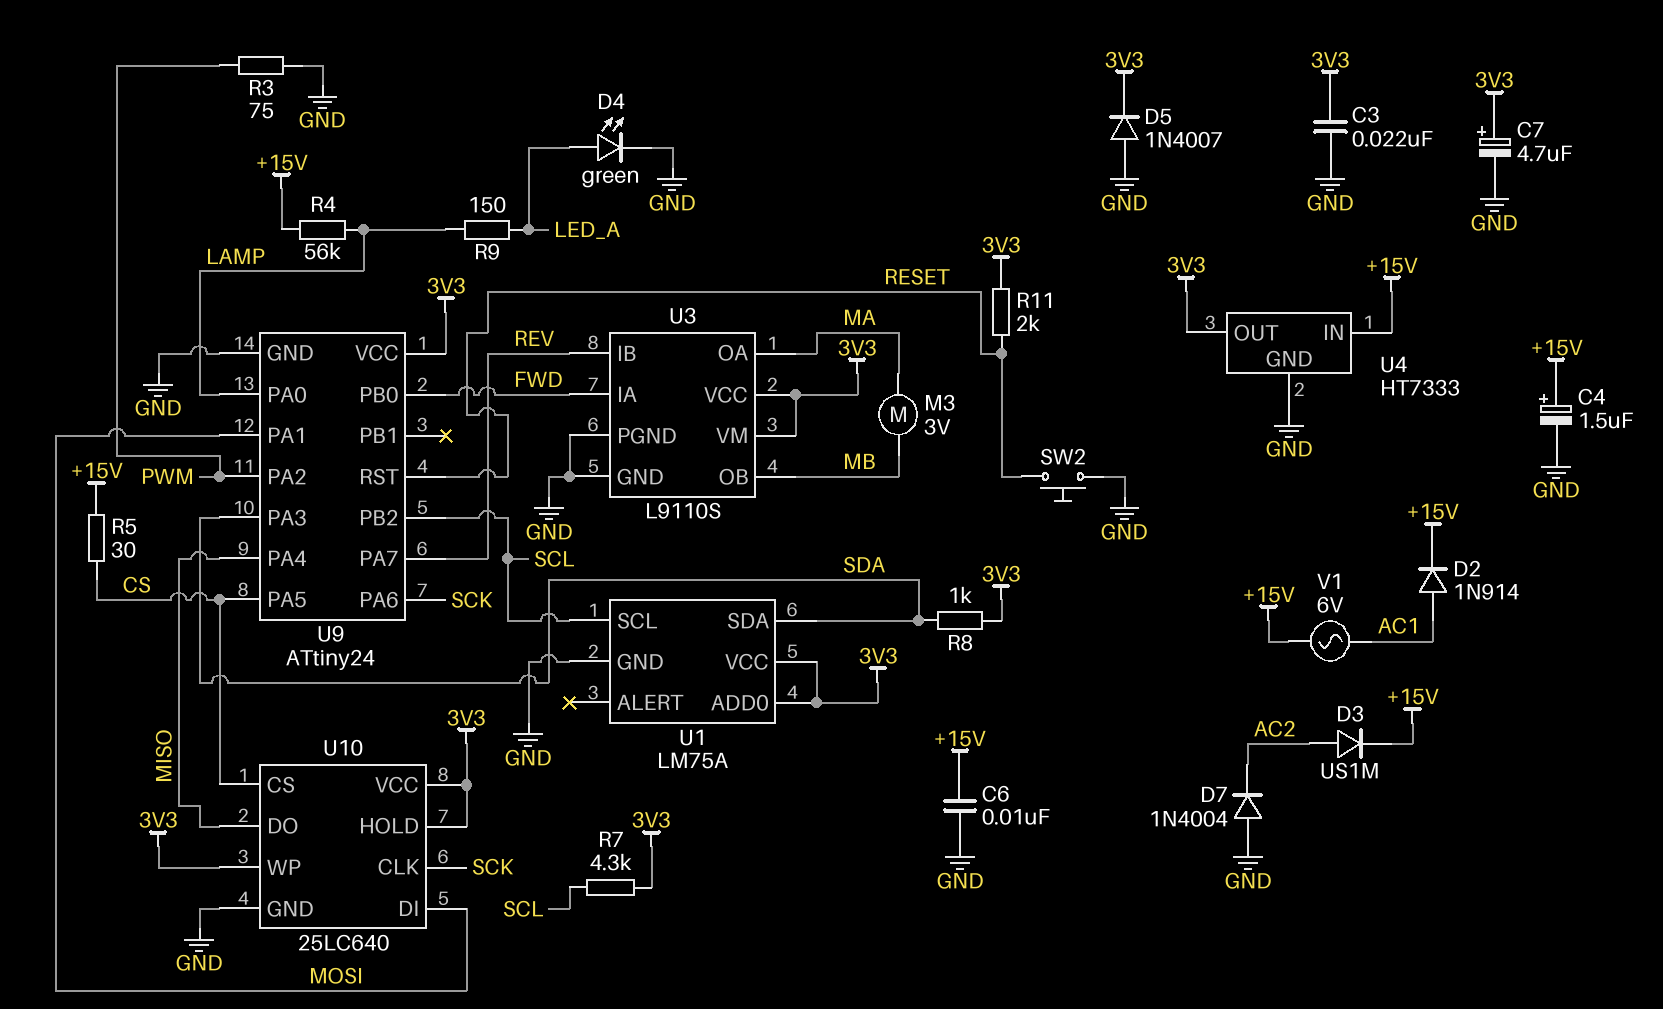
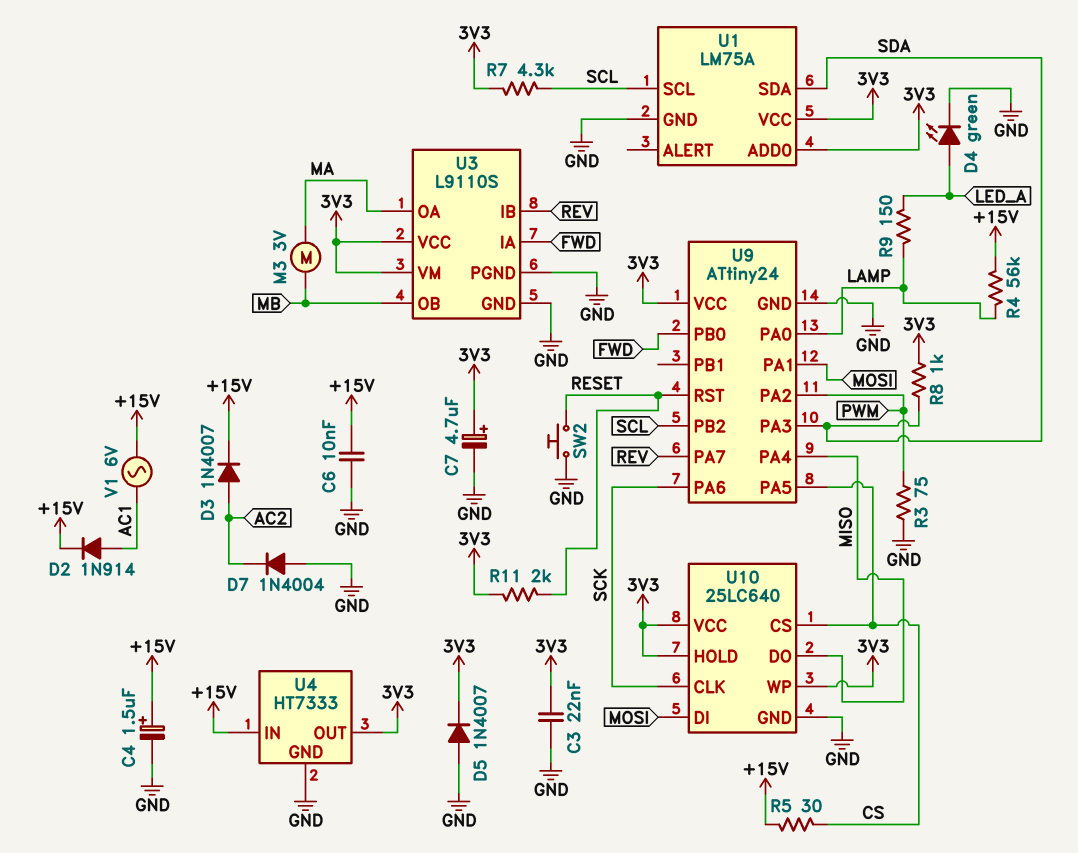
D3: diode US1M (A AC2, K +15V) -> diode 1N4007 (A AC2, K +15V)

